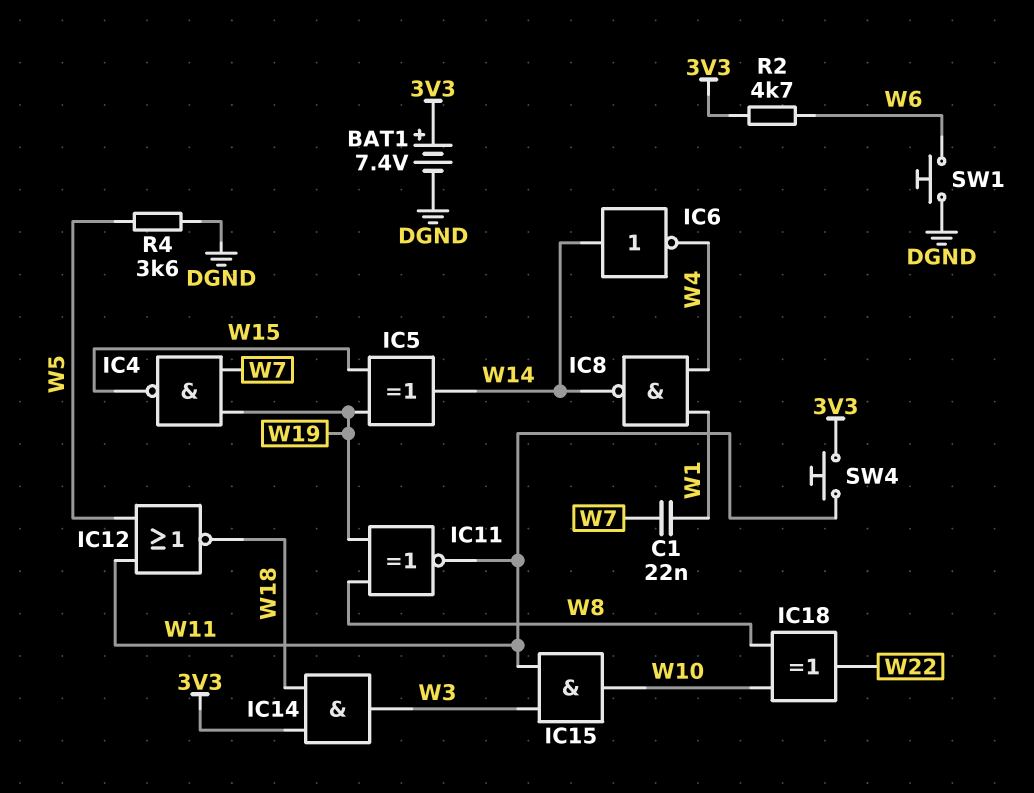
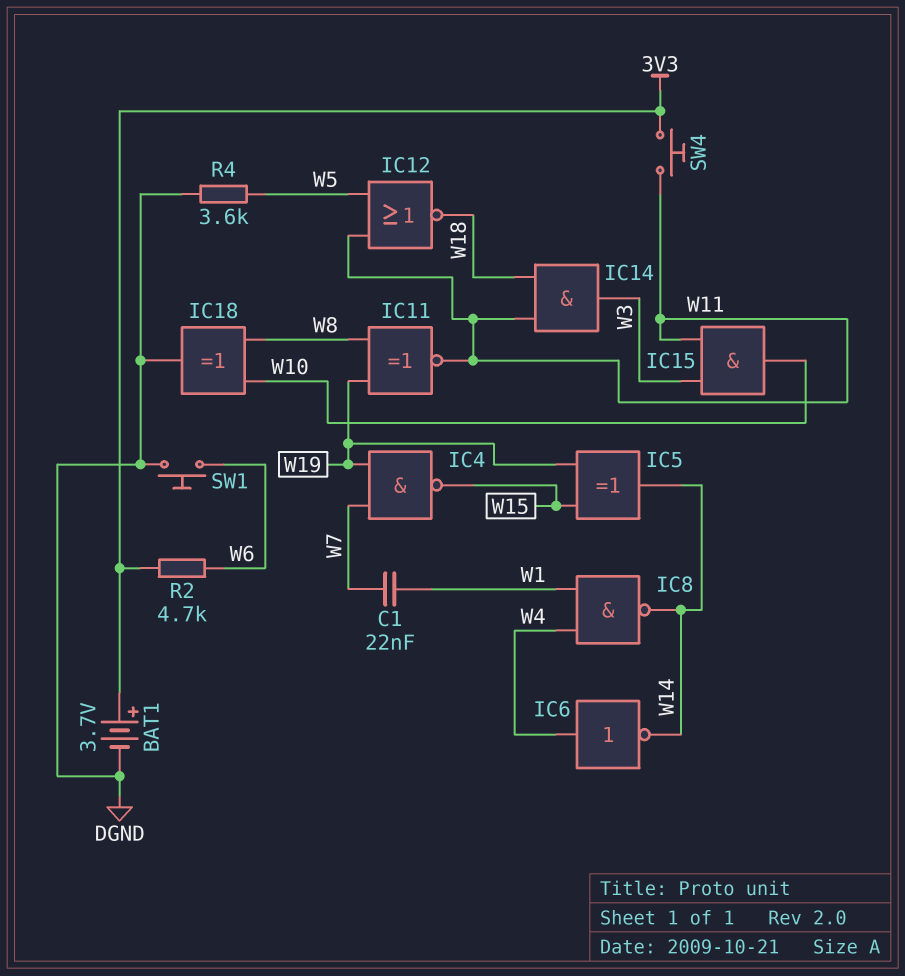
BAT1: 7.4V (plus 3V3, minus DGND) -> 3.7V (plus 3V3, minus DGND)
IC6: NOT (in W14, out W4) -> NOT (in W4, out W14)
IC14: AND (in 3V3, in W18, out W3) -> AND (in W11, in W18, out W3)
IC18: XOR (in W8, in W10, out W22) -> XOR (in W8, in W10, out DGND)

